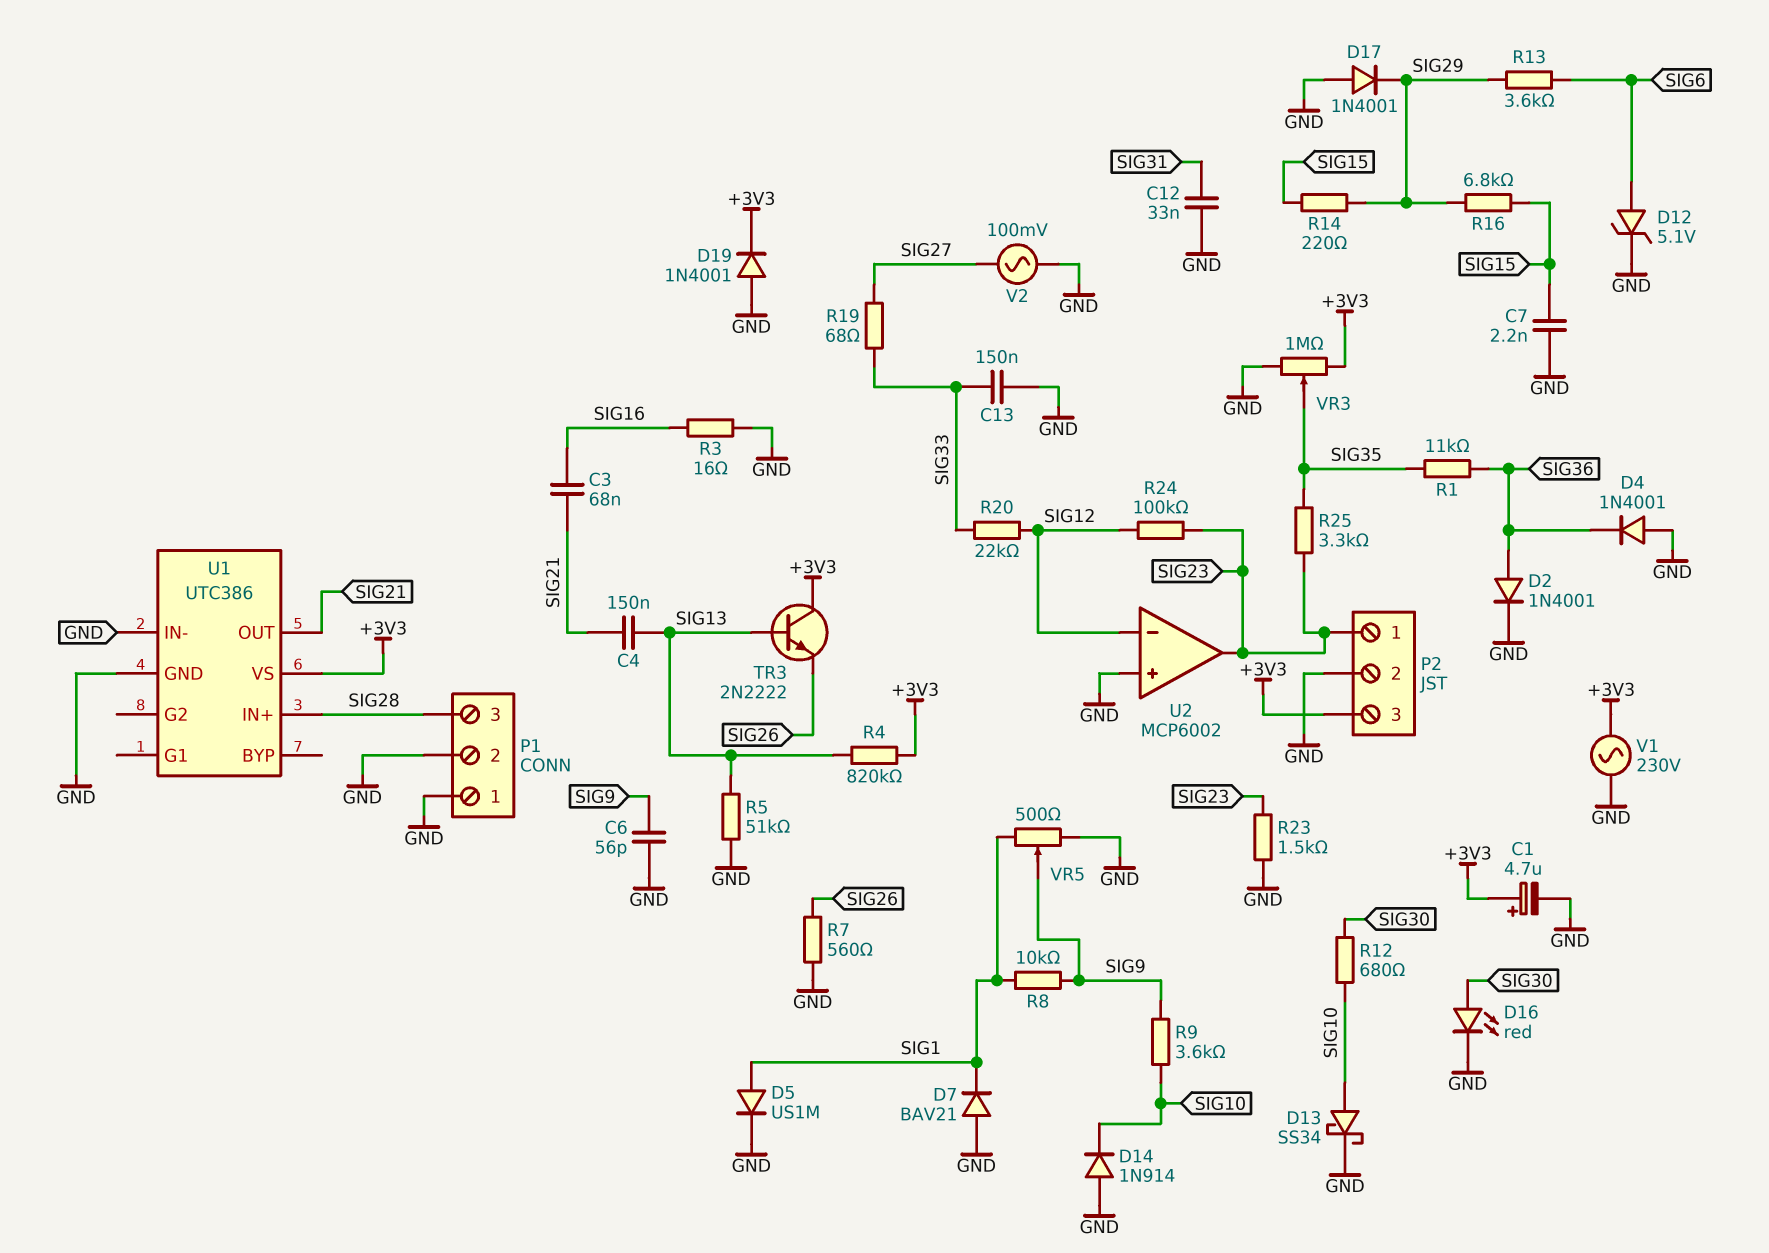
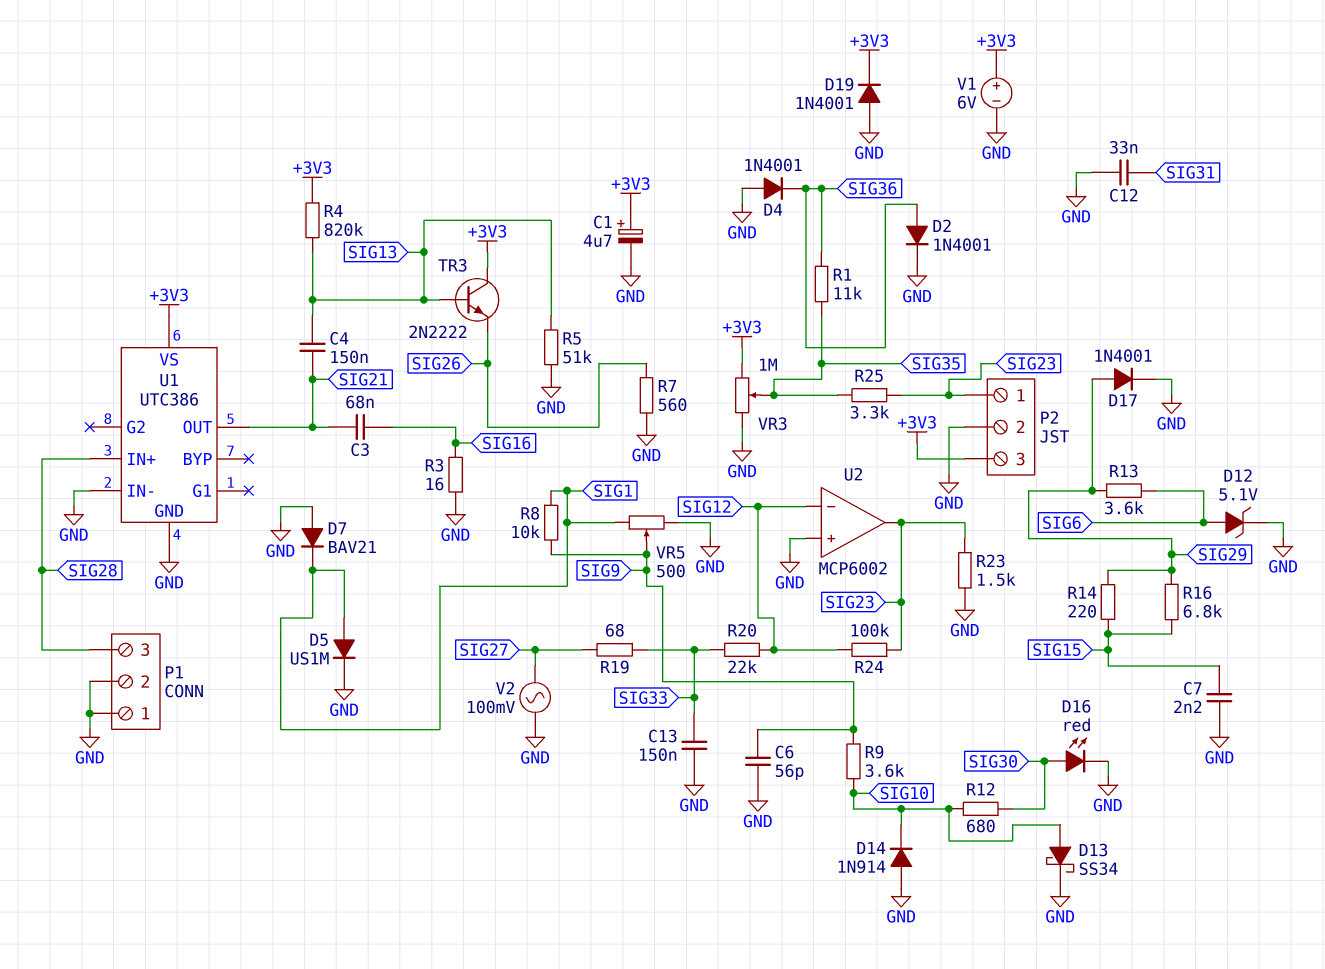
D17: diode 1N4001 (A GND, K SIG29) -> diode 1N4001 (A SIG29, K GND)
V1: AC 230V (+3V3, GND) -> 6V (plus +3V3, minus GND)

